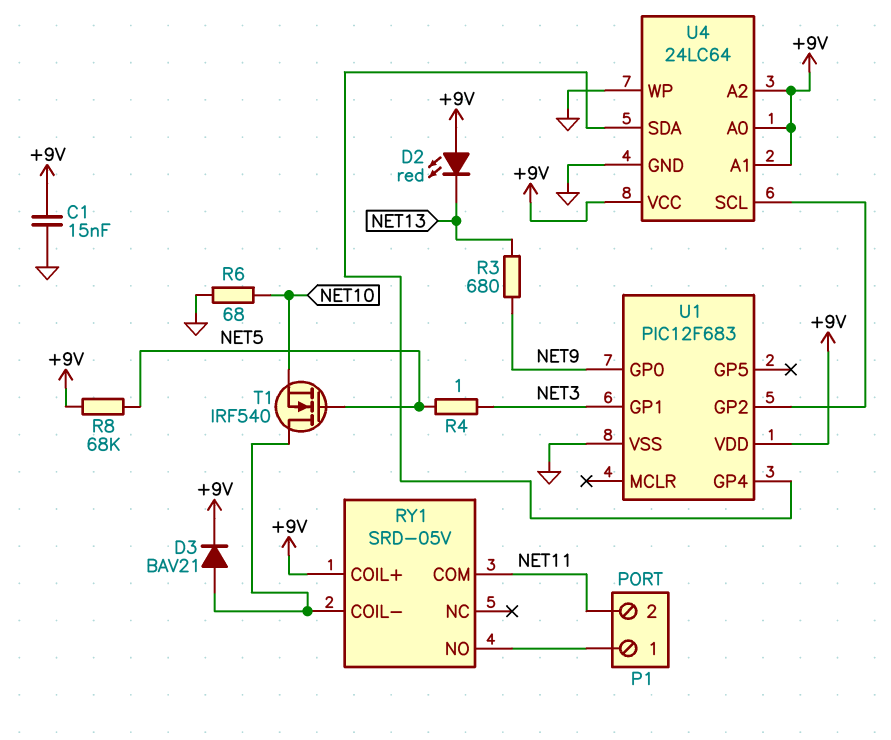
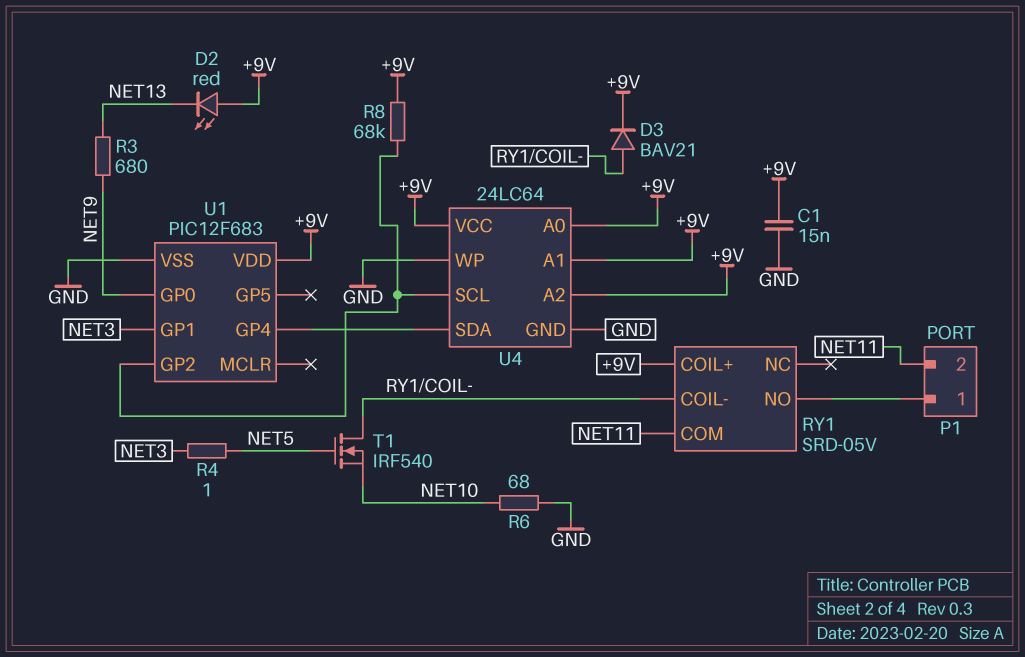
R8: 68k (+9V, NET5) -> 68k (+9V, U1/GP2)

